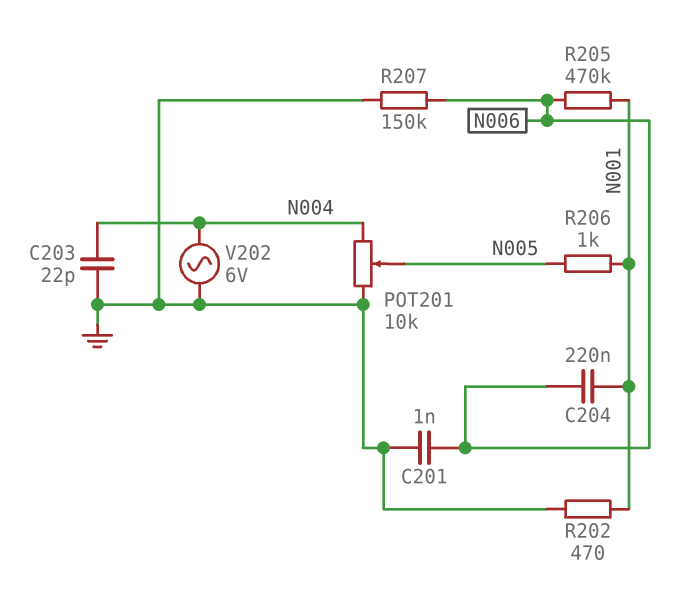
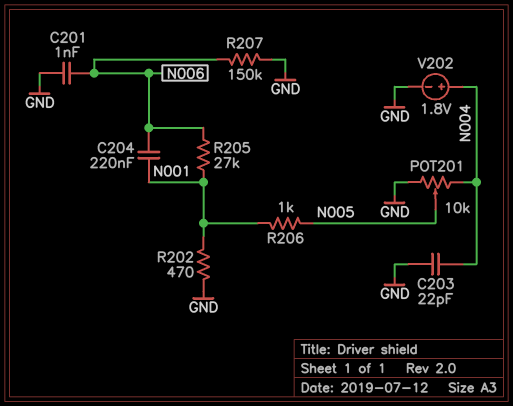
R205: 470k (N001, N006) -> 27k (N001, N006)
V202: AC 6V (GND, N004) -> 1.8V (plus N004, minus GND)

